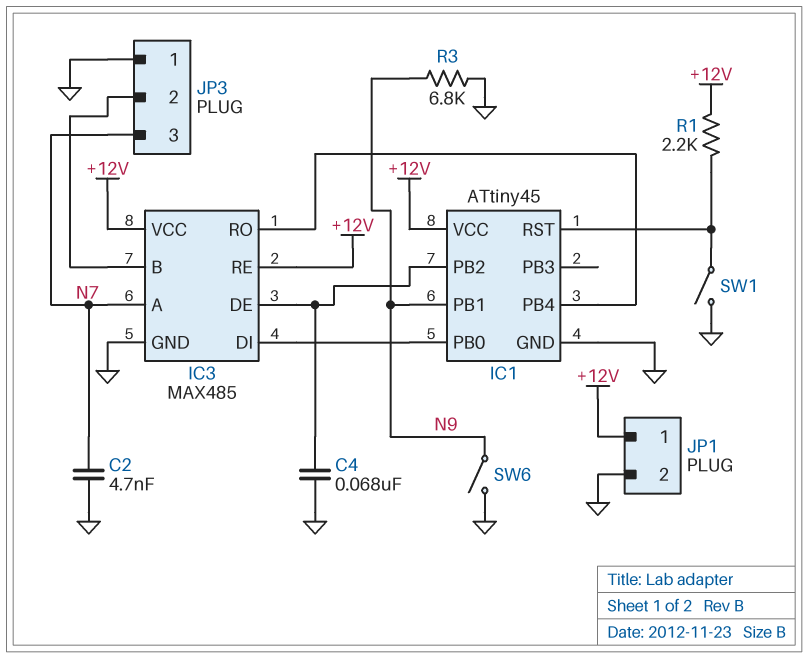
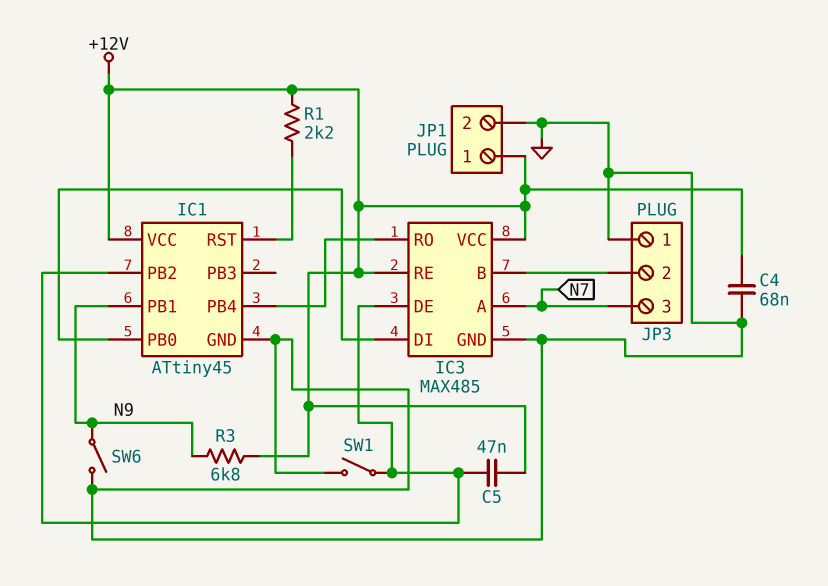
C2: 4.7nF (GND, N7) -> none
C4: 68nF (GND, IC1/PB2) -> 68nF (+12V, GND)
C5: none -> 47nF (+12V, IC1/PB2)
R3: 6.8k (GND, N9) -> 6.8k (+12V, N9)
SW1: switch (GND, IC1/RST) -> switch (GND, IC1/PB2)

